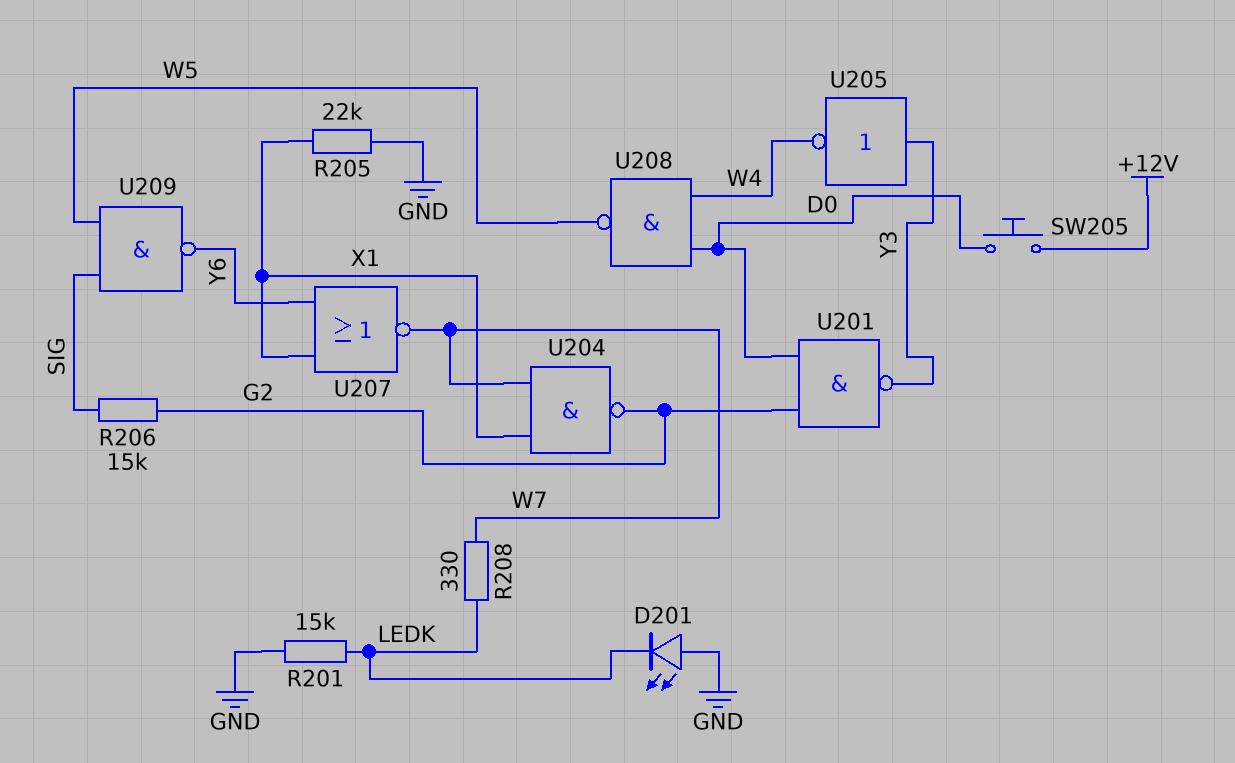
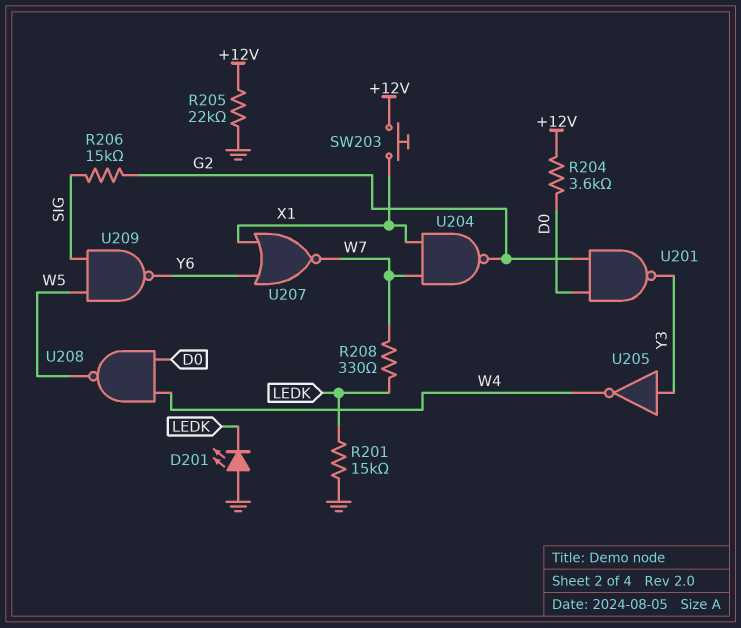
R204: none -> 3.6k (+12V, D0)
R205: 22k (GND, X1) -> 22k (+12V, GND)
SW203: none -> button (+12V, X1)
SW205: button (+12V, D0) -> none

